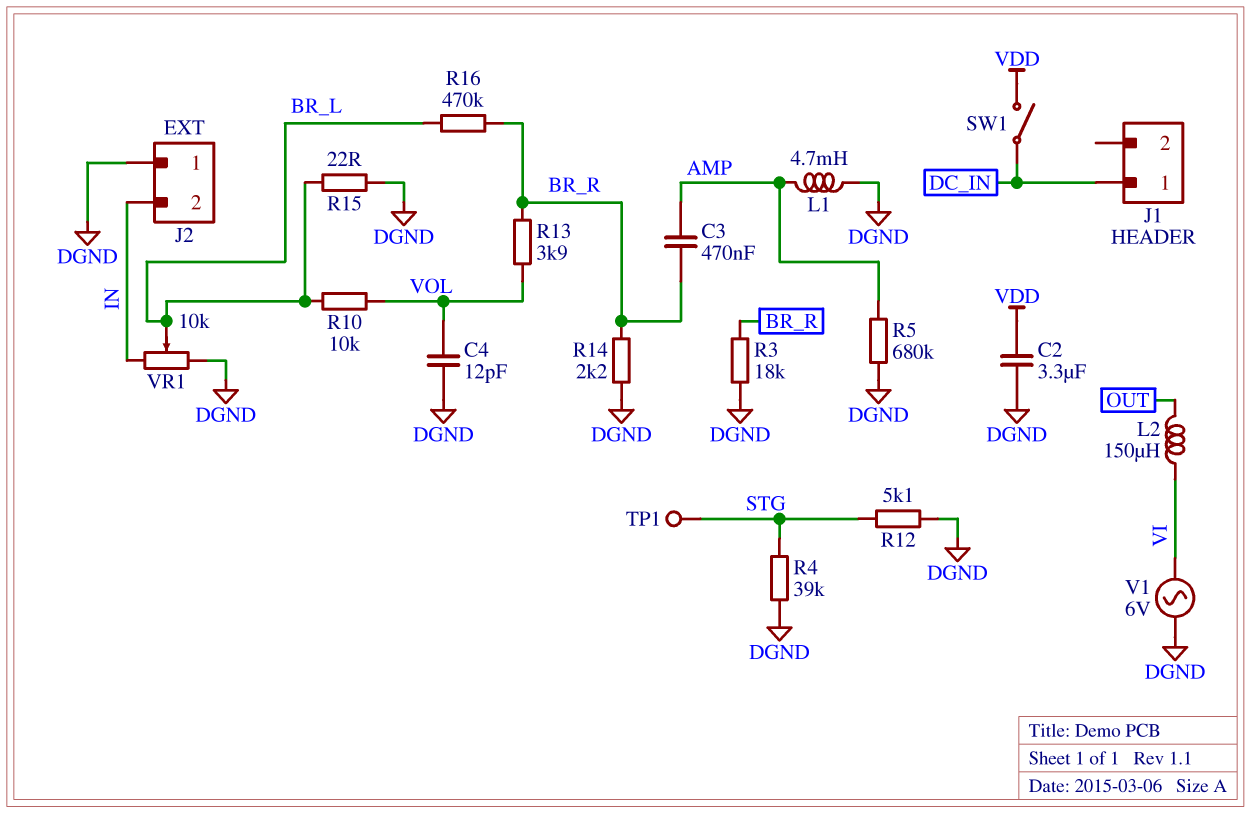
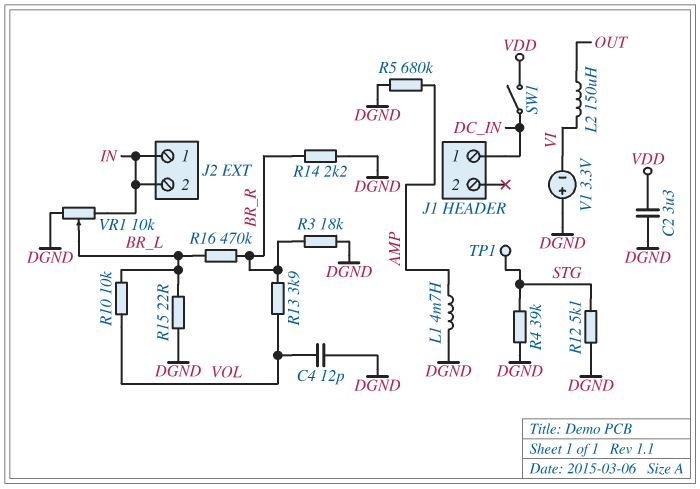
C3: 470nF (AMP, BR_R) -> none
J2 pin 1: DGND -> IN
V1: AC 6V (DGND, VI) -> 3.3V (plus DGND, minus VI)

